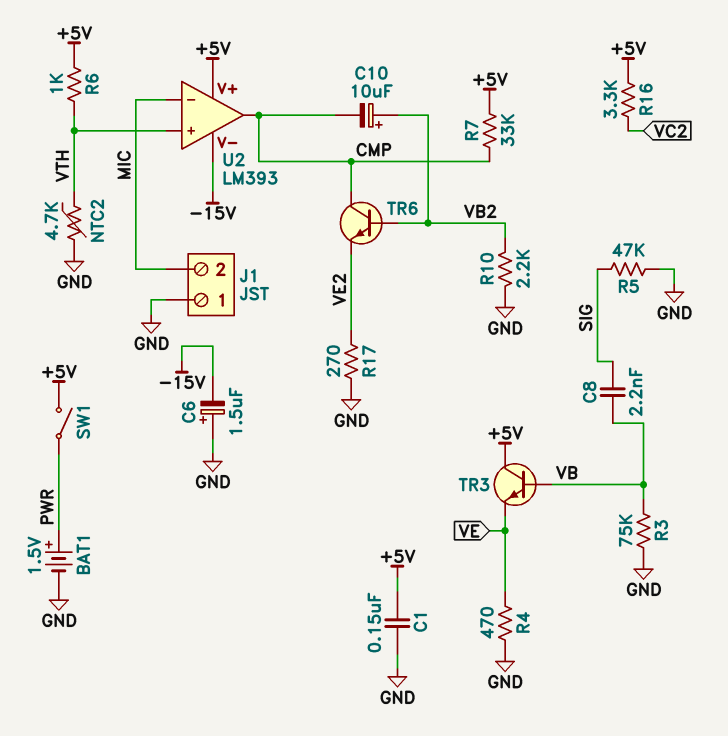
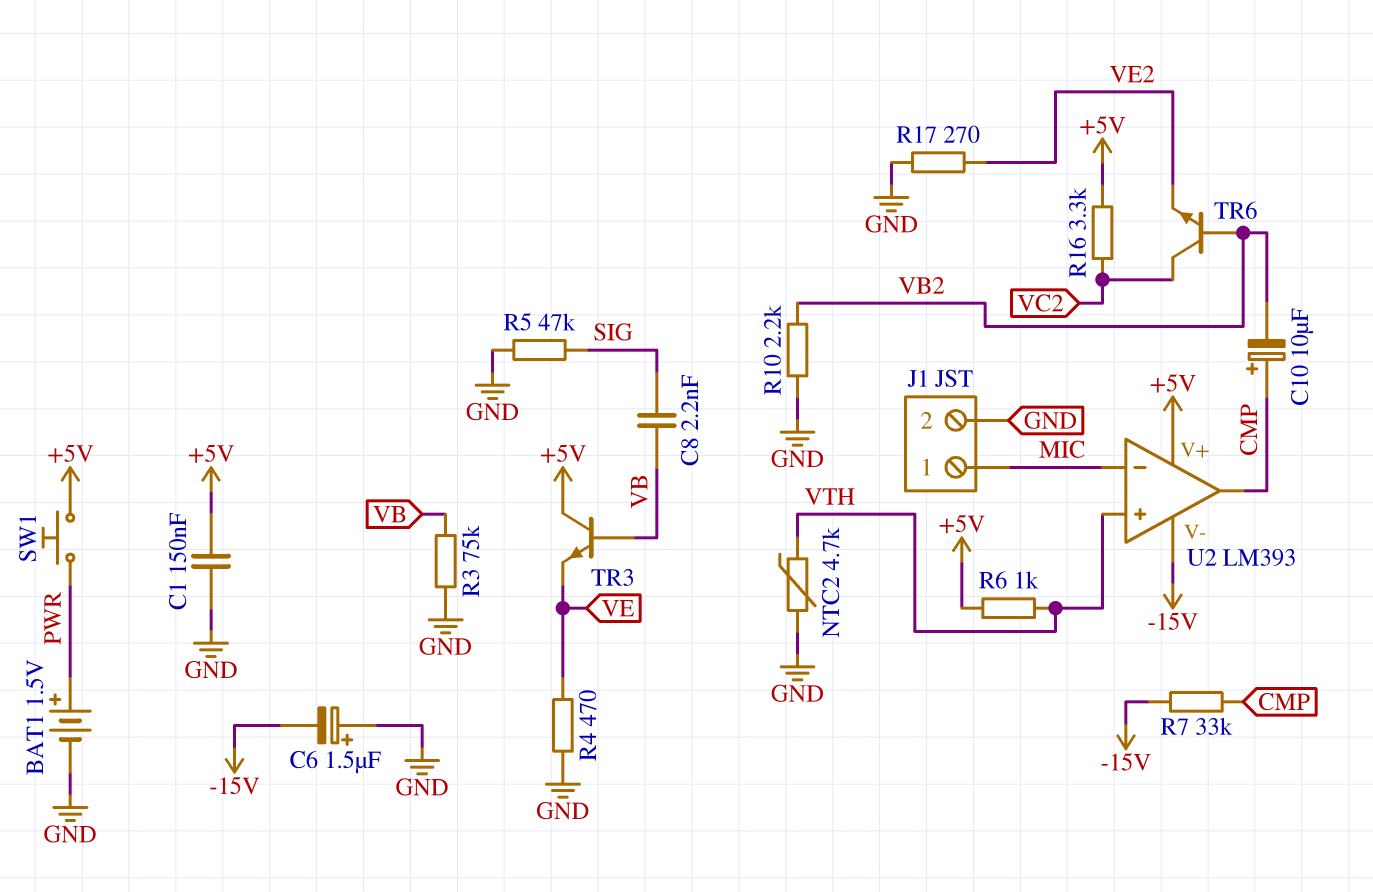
C10: 10uF (plus VB2, minus CMP) -> 10uF (plus CMP, minus VB2)
J1 pin 1: GND -> MIC
J1 pin 2: MIC -> GND
R7: 33k (+5V, CMP) -> 33k (-15V, CMP)
SW1: switch (+5V, PWR) -> button (+5V, PWR)
TR6: NPN (B VB2, C CMP, E VE2) -> NPN (B VB2, C VC2, E VE2)

